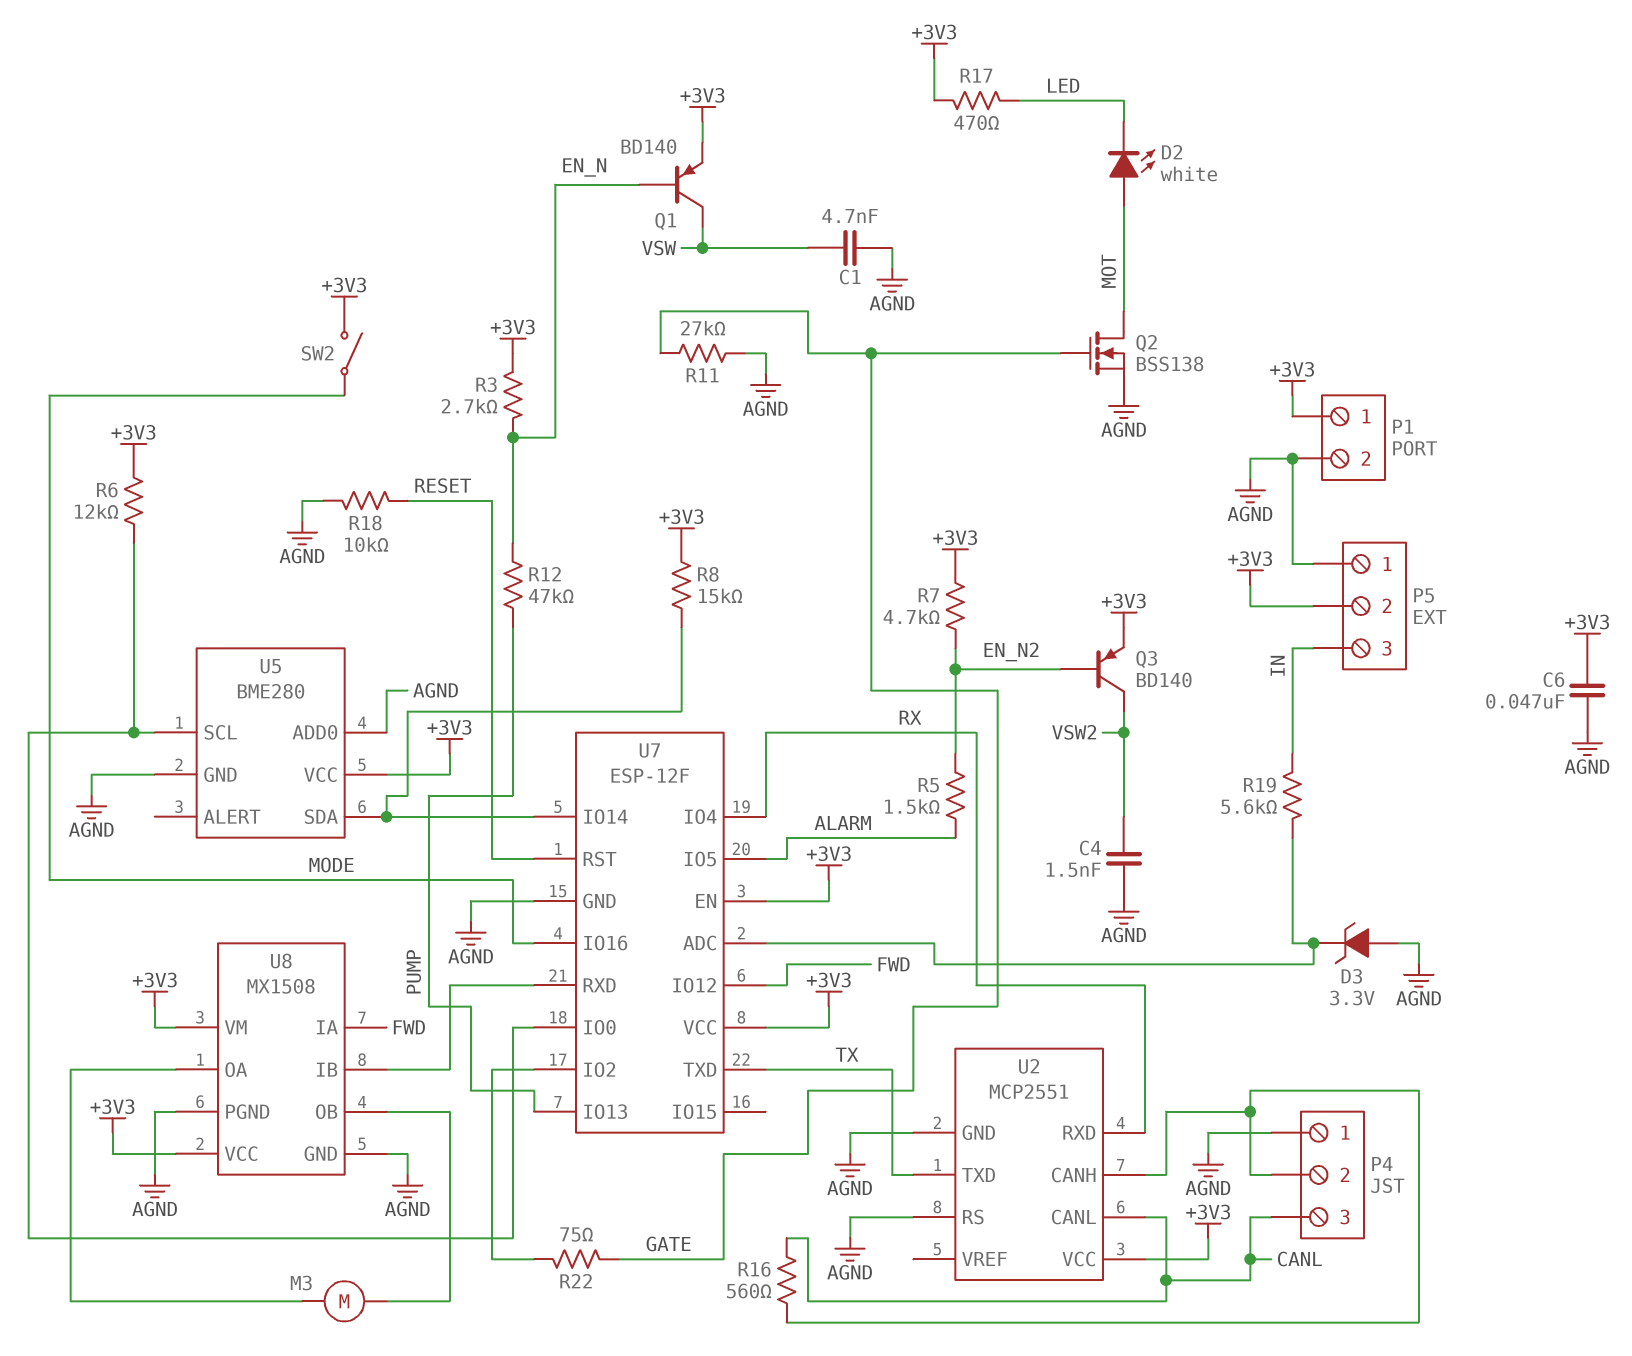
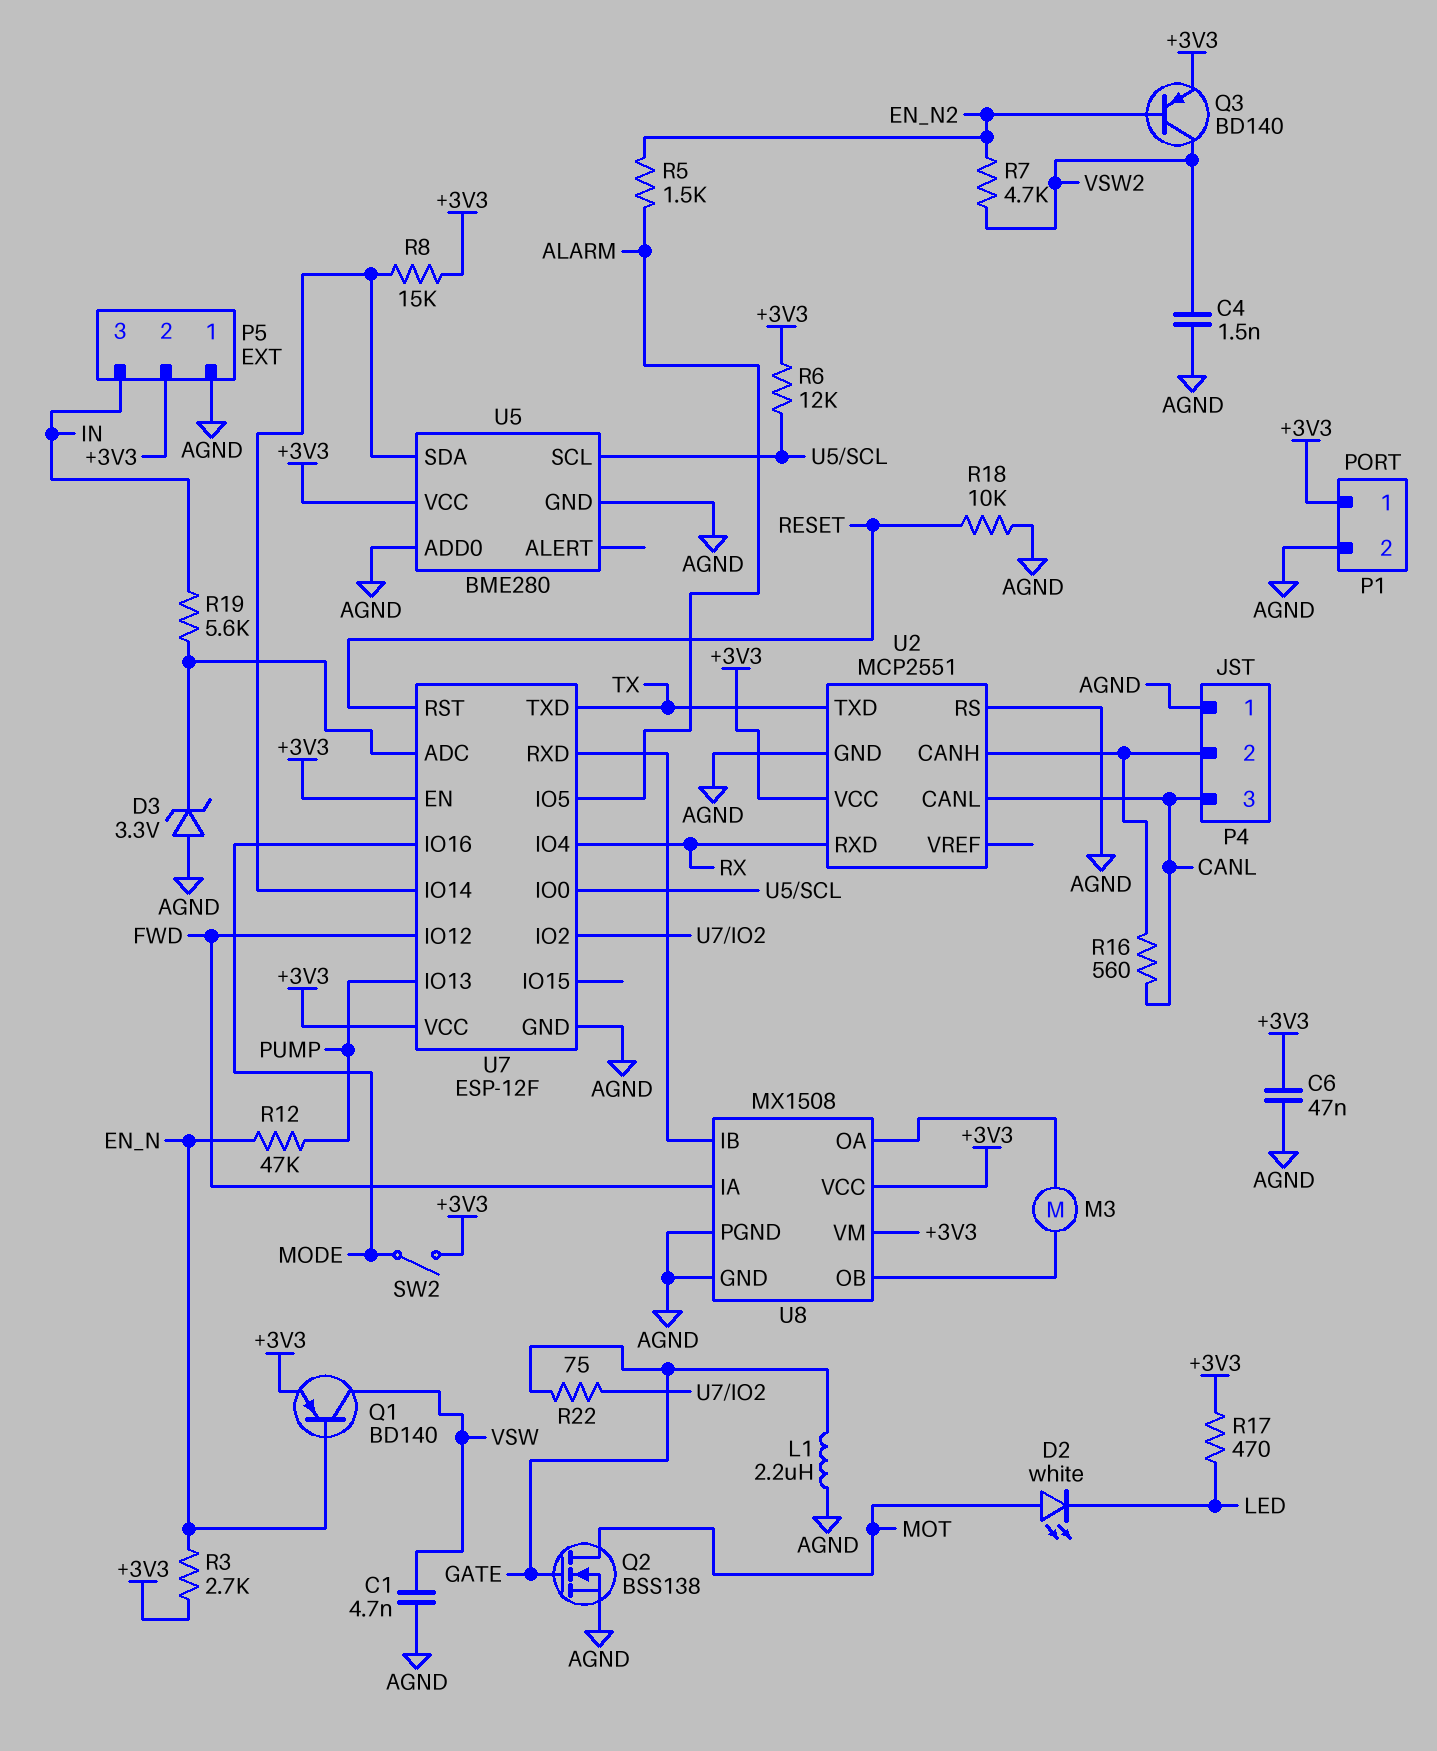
L1: none -> 2.2uH (AGND, GATE)
R7: 4.7k (+3V3, EN_N2) -> 4.7k (EN_N2, VSW2)
R11: 27k (AGND, GATE) -> none

